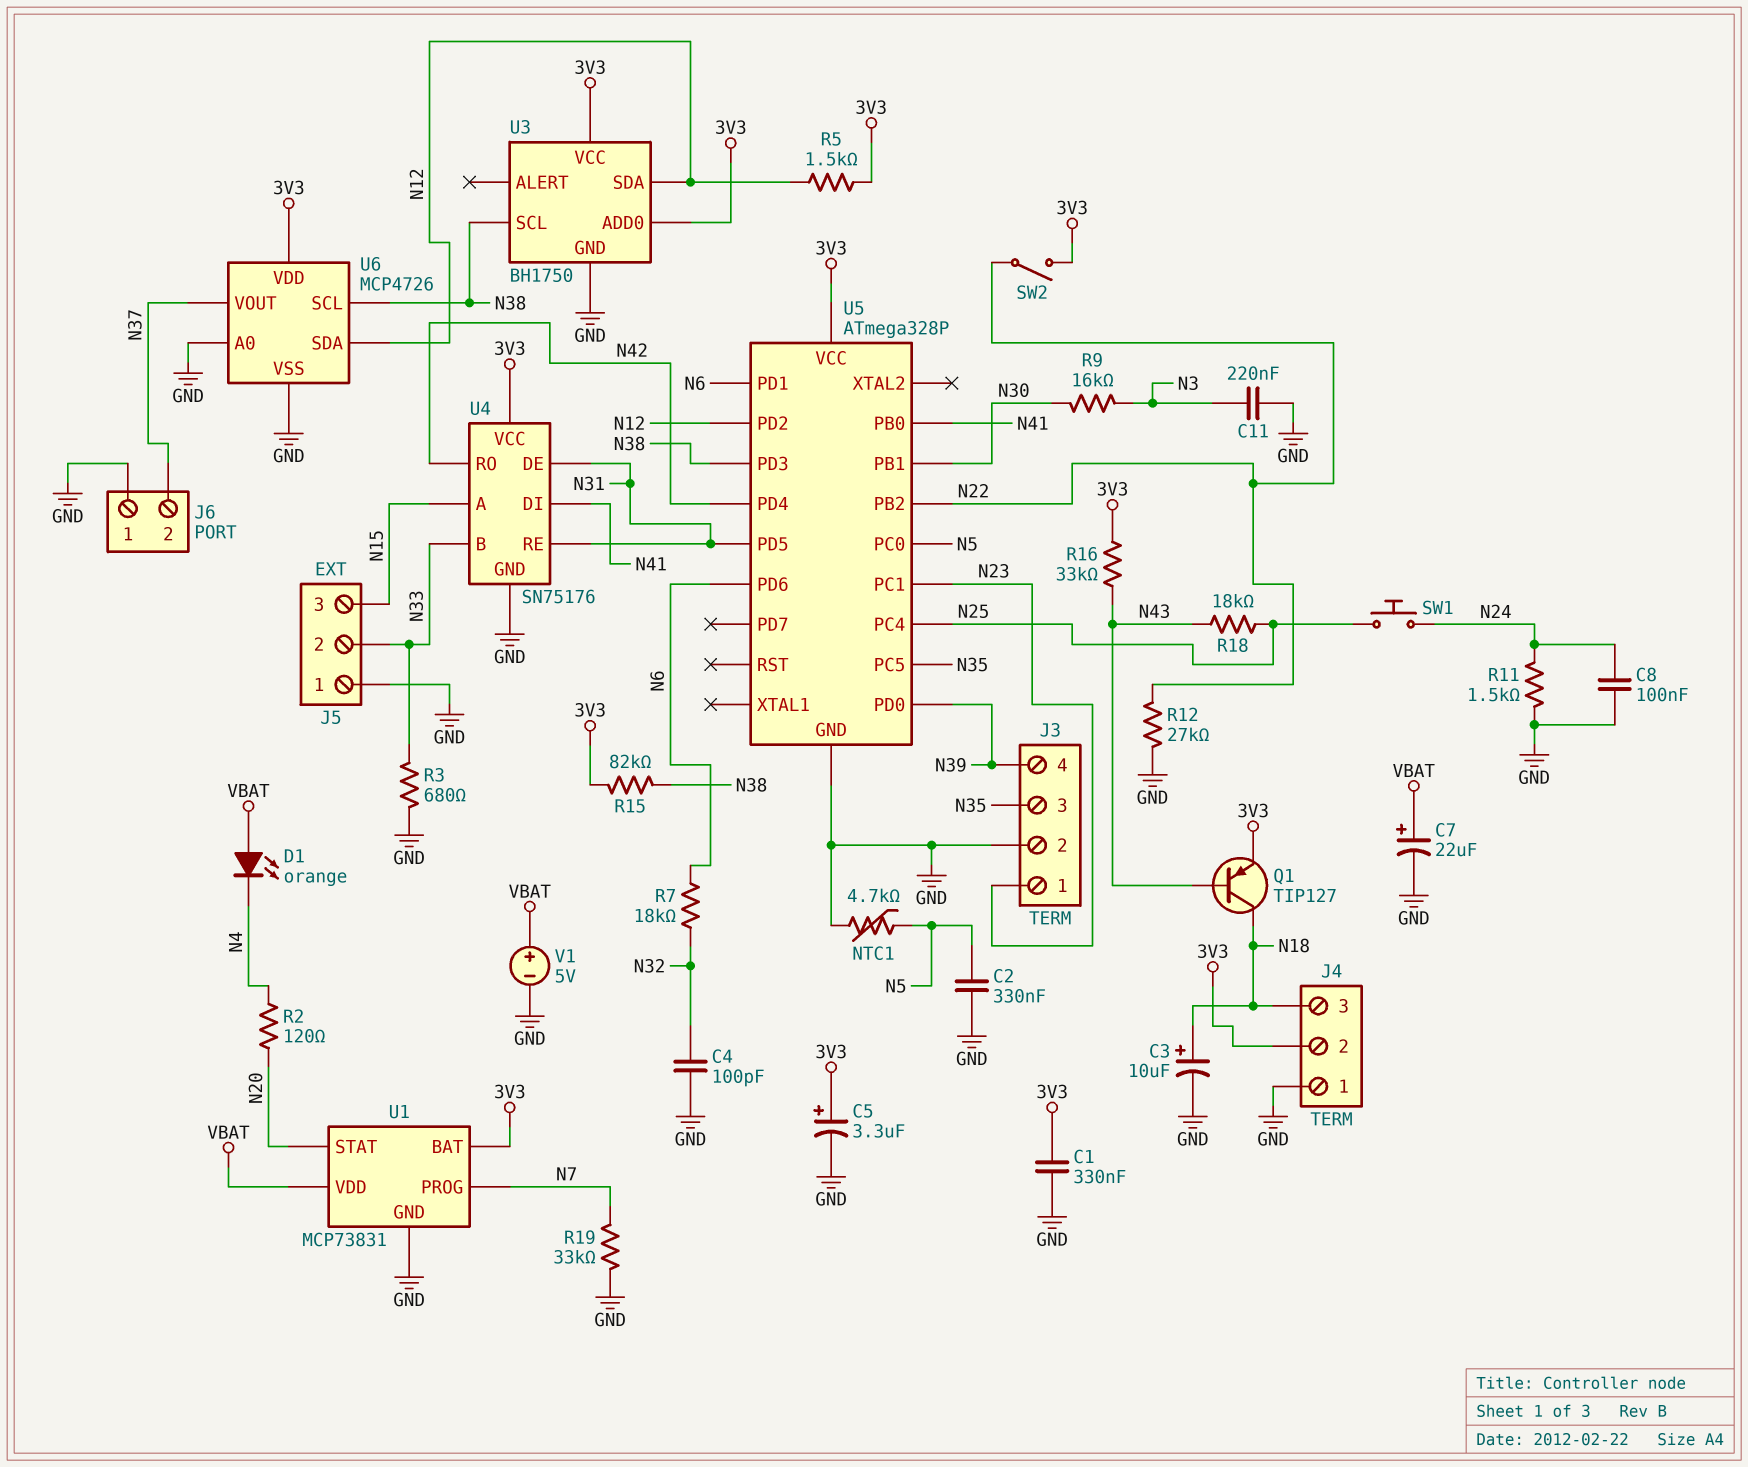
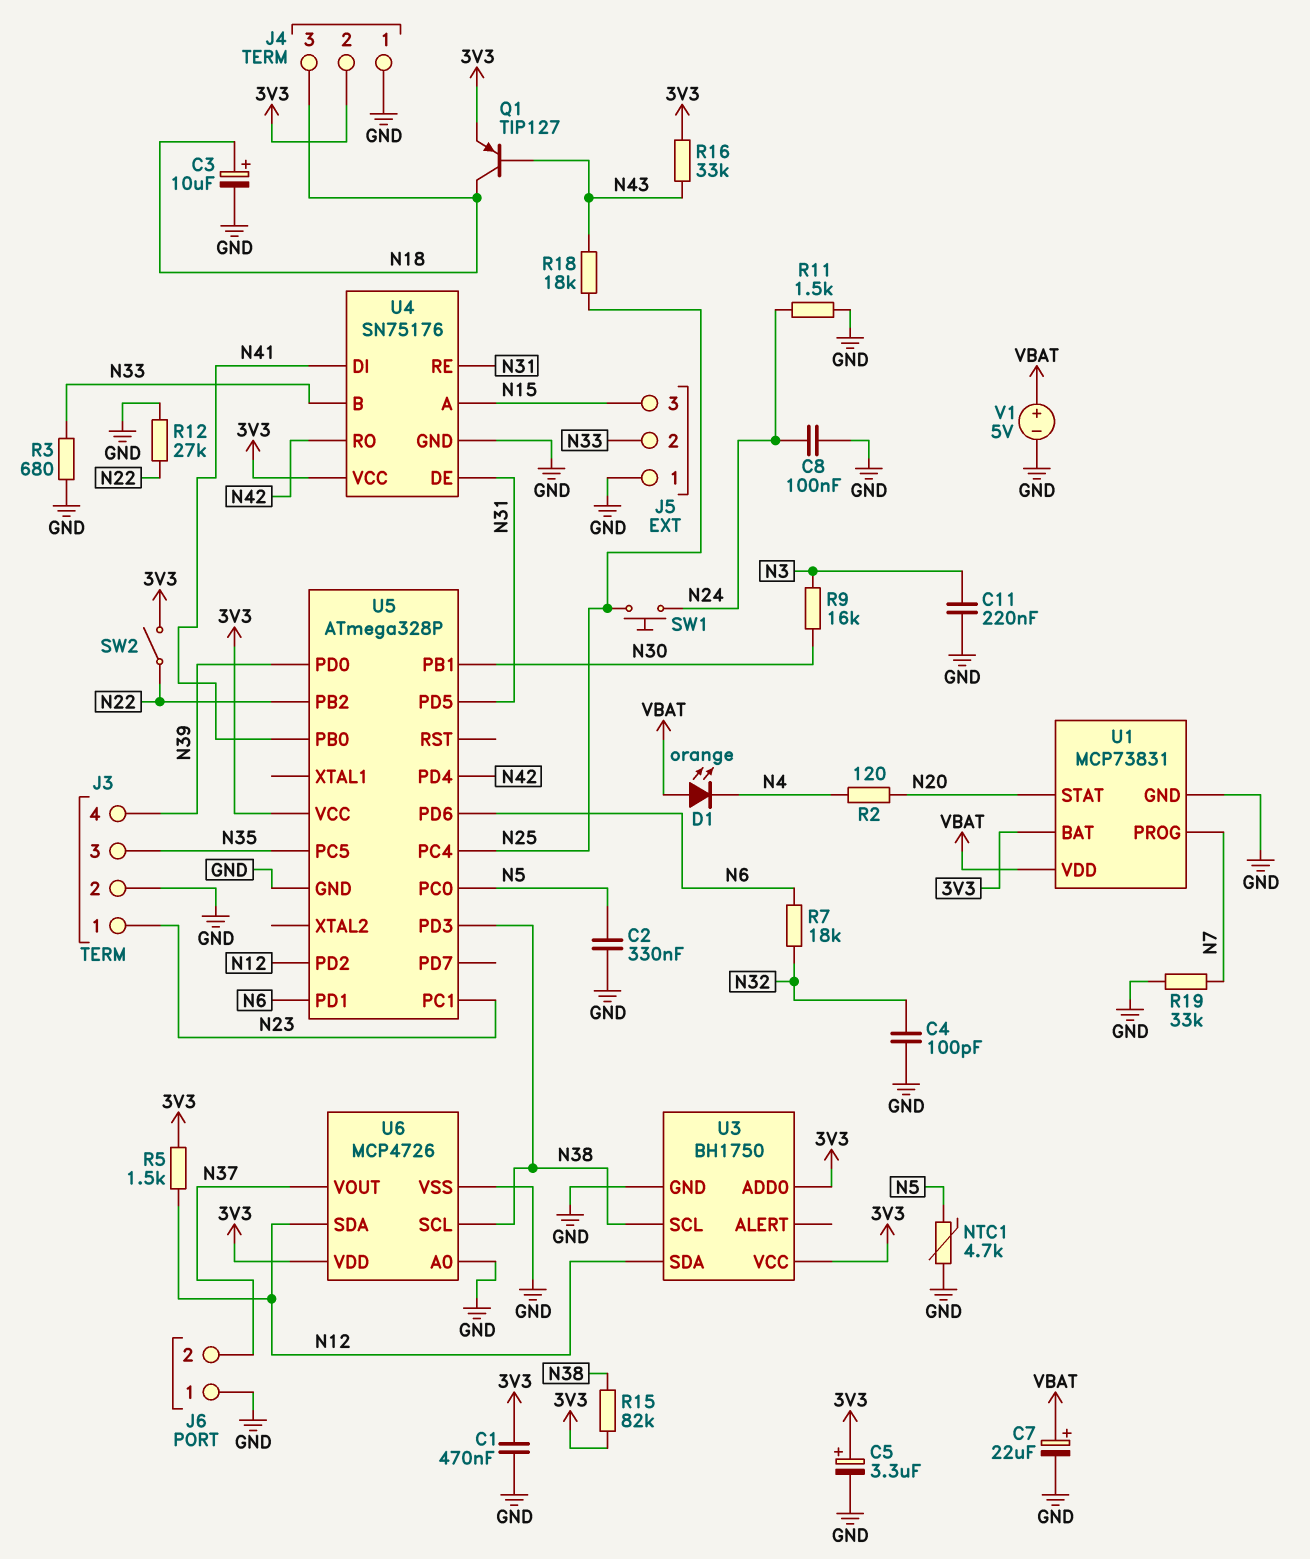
C1: 330nF (3V3, GND) -> 470nF (3V3, GND)

